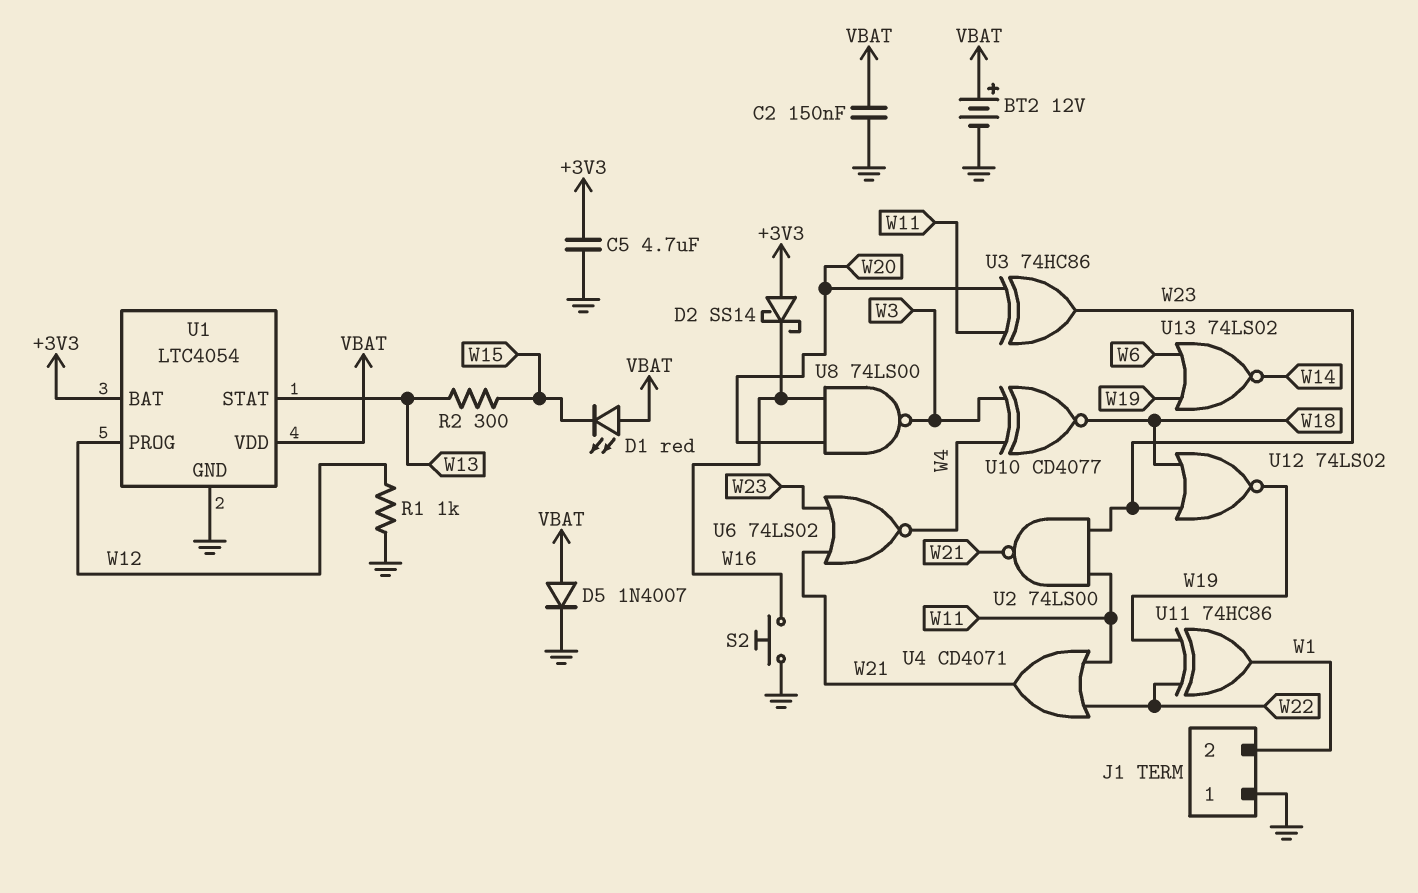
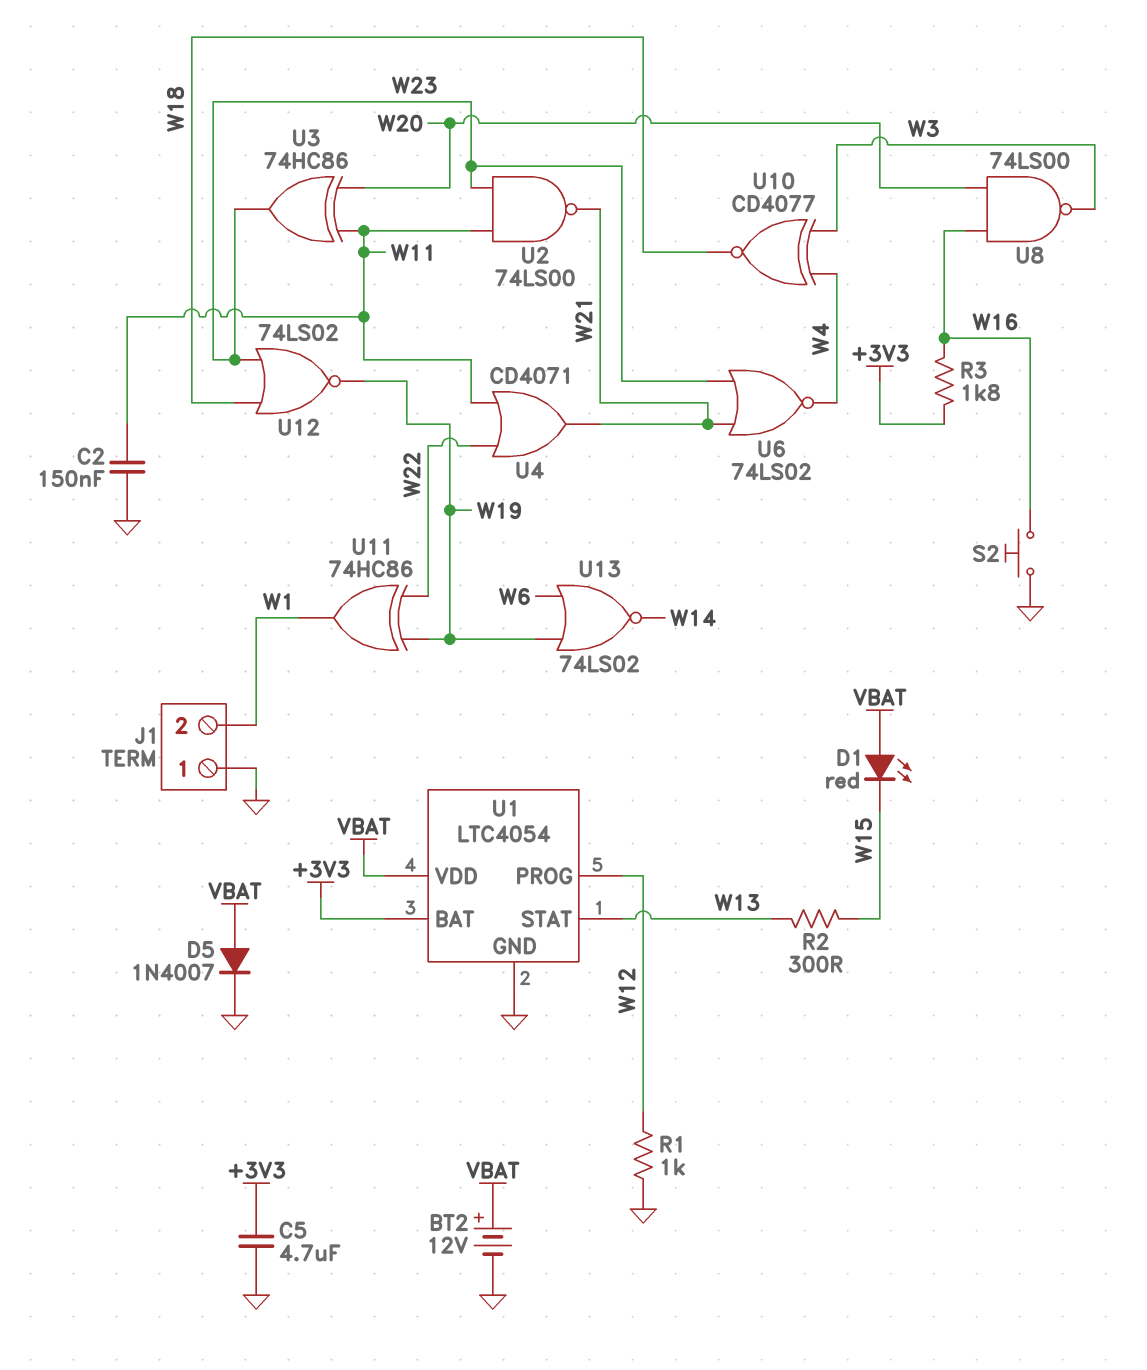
C2: 150nF (GND, VBAT) -> 150nF (GND, W11)
D2: schottky SS14 (A +3V3, K W16) -> none
R3: none -> 1.8k (+3V3, W16)

